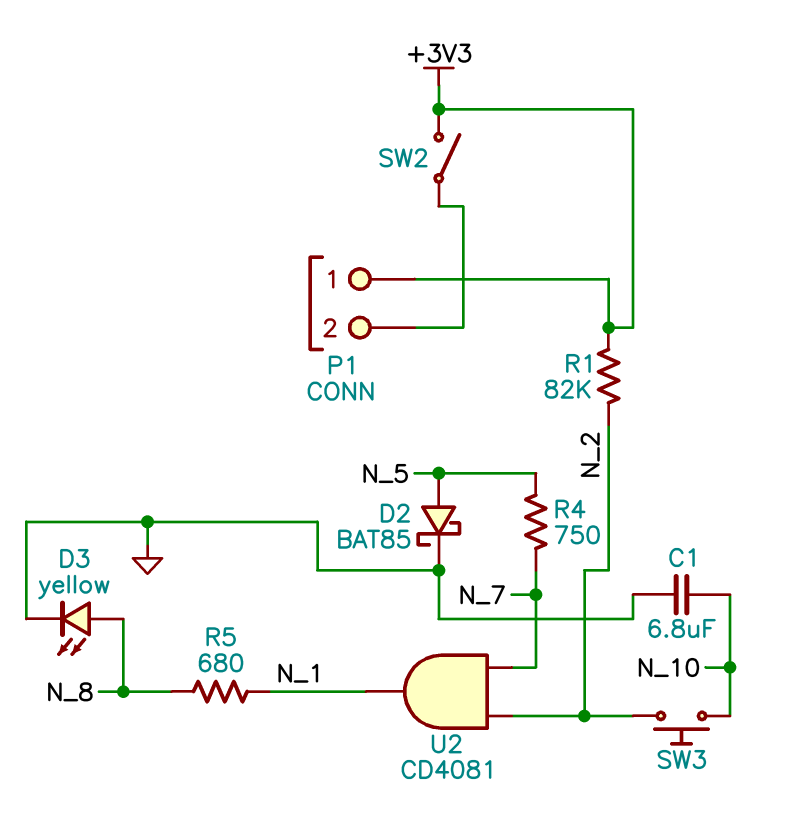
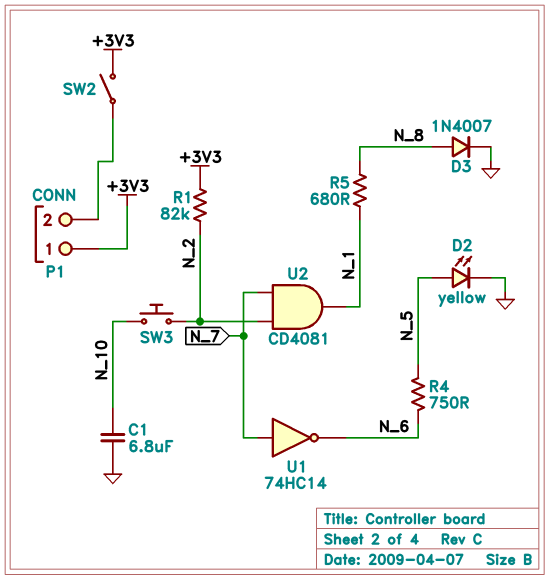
D2: schottky BAT85 (A N_5, K GND) -> LED yellow (A N_5, K GND)
D3: LED yellow (A N_8, K GND) -> diode 1N4007 (A N_8, K GND)
R4: 750 (N_5, N_7) -> 750 (N_5, N_6)
U1: none -> NOT 74HC14 (in N_7, out N_6)

